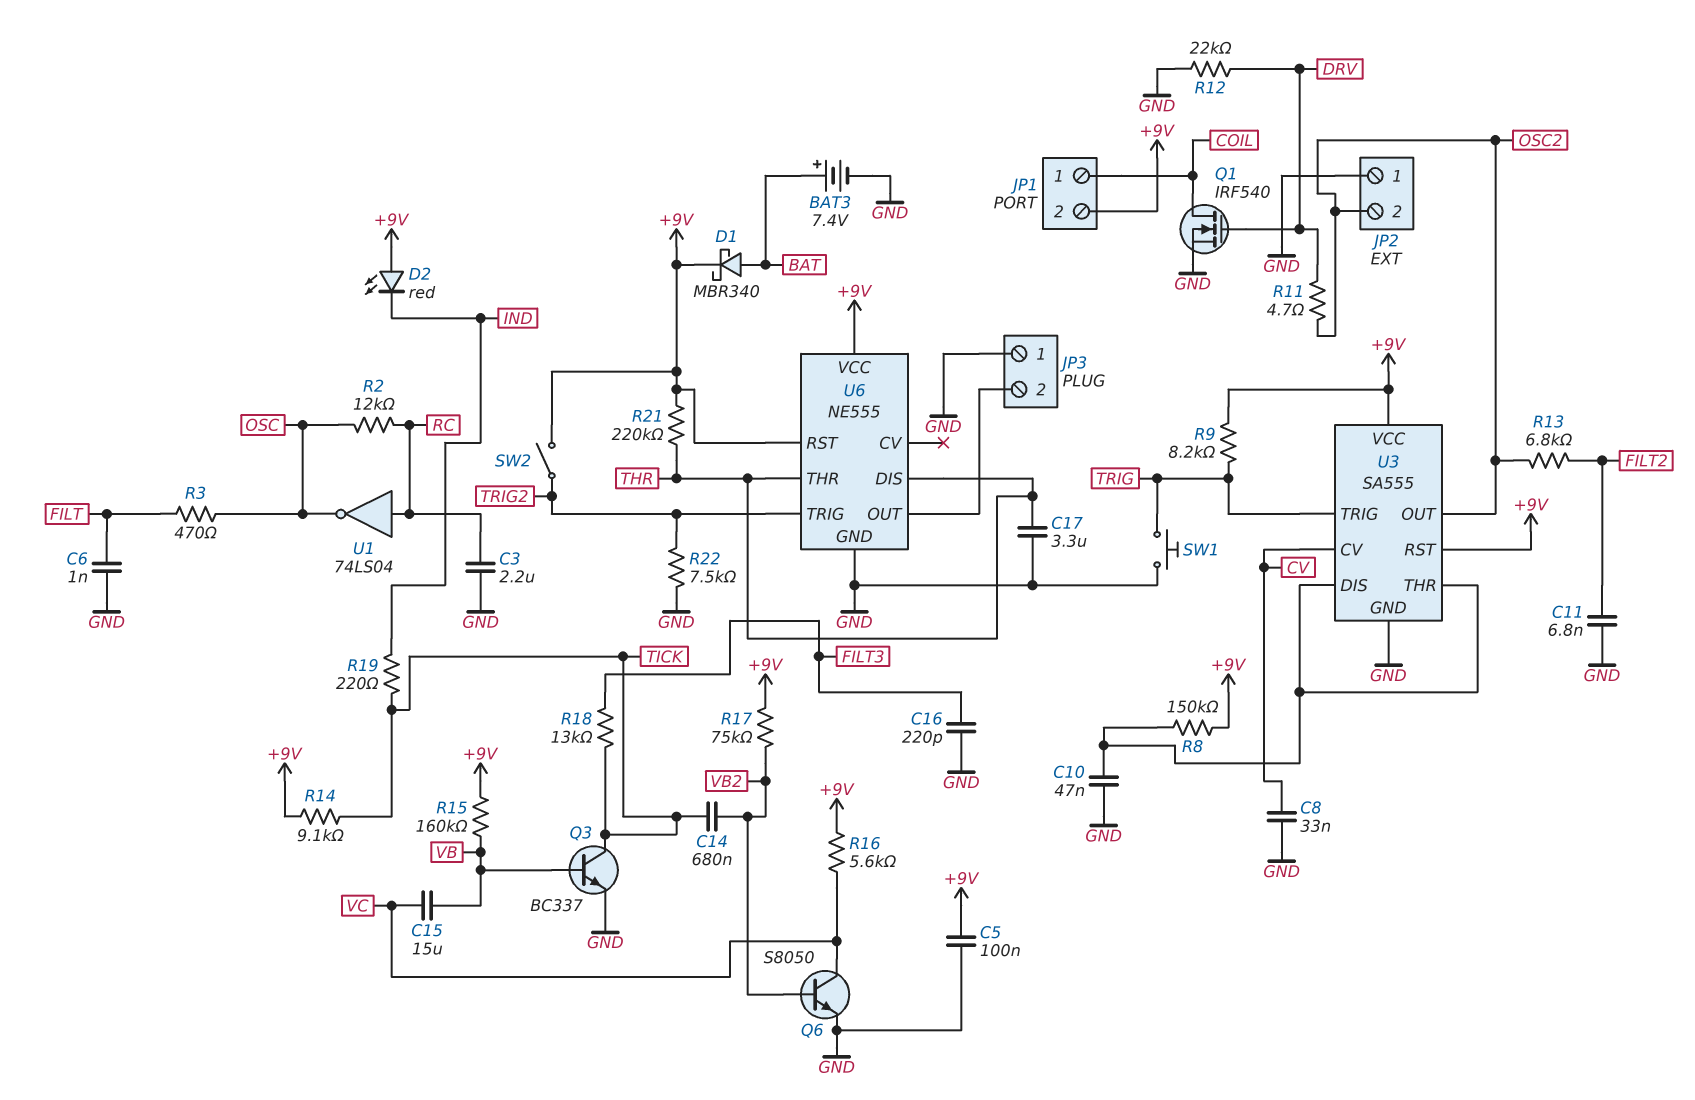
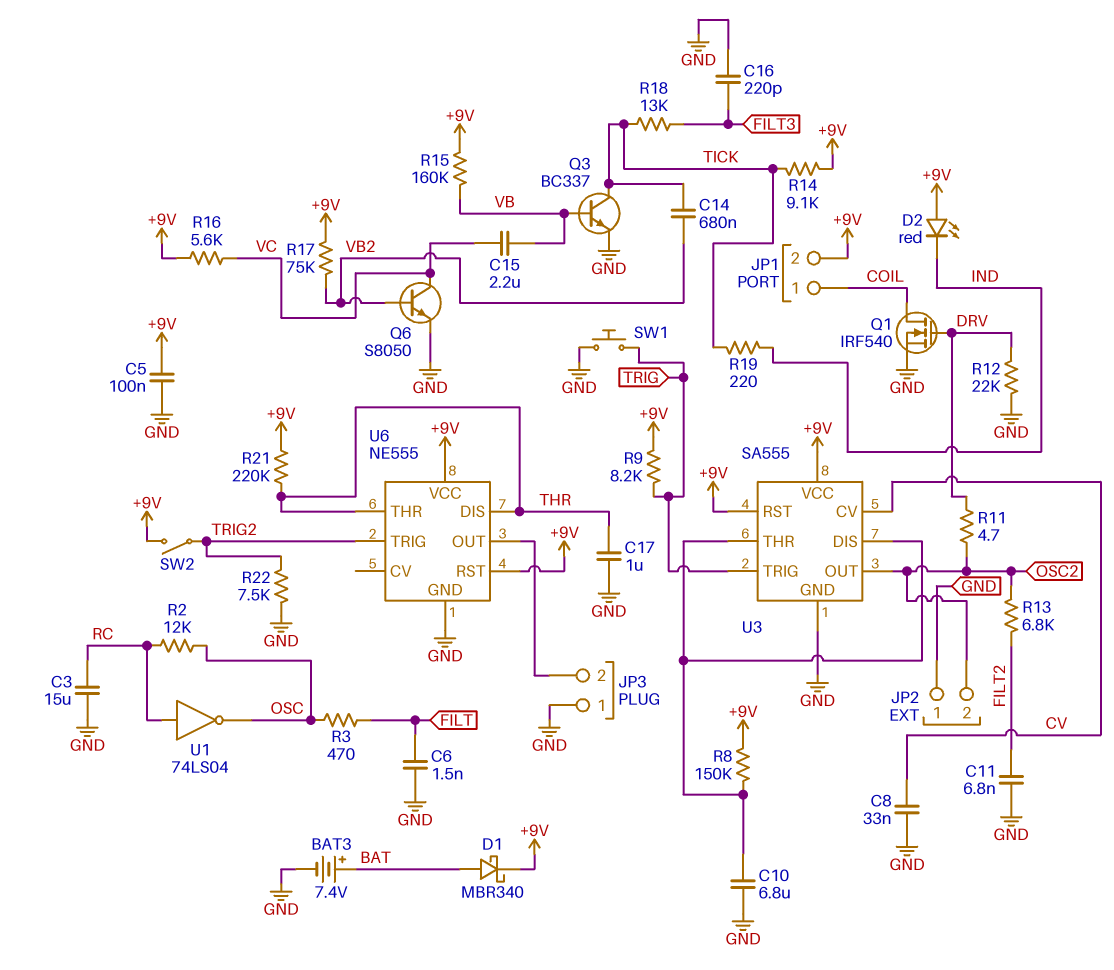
C3: 2.2uF (GND, RC) -> 15uF (GND, RC)
C6: 1nF (FILT, GND) -> 1.5nF (FILT, GND)
C10: 47nF (GND, U3/DIS) -> 6.8uF (GND, U3/DIS)
C15: 15uF (VB, VC) -> 2.2uF (VB, VC)
C17: 3.3uF (GND, THR) -> 1uF (GND, THR)

